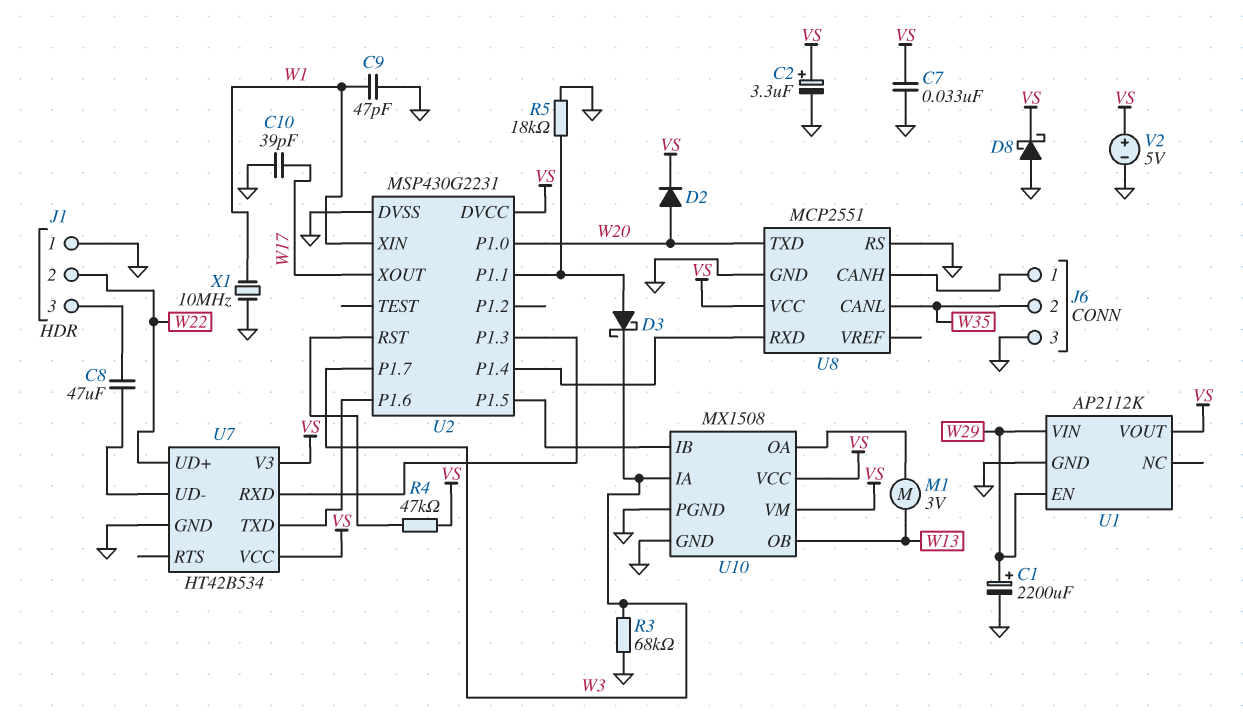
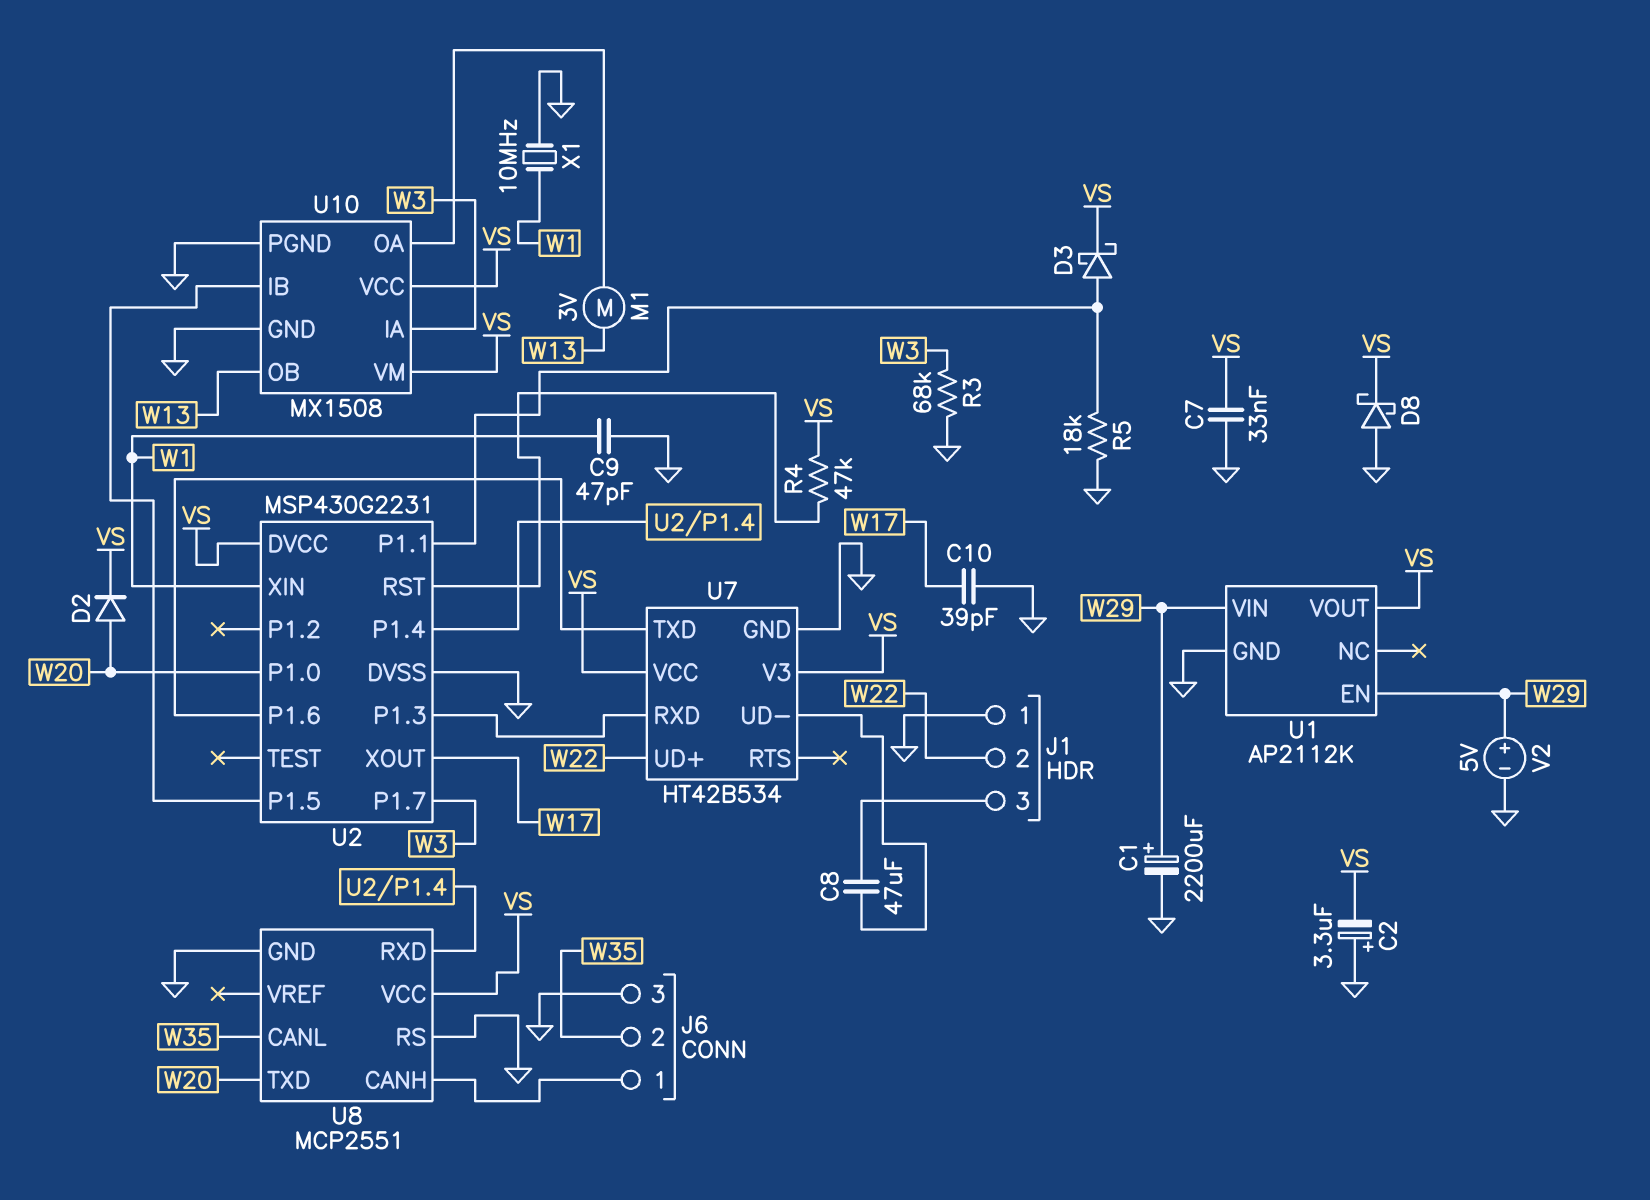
C2: 3.3uF (plus VS, minus GND) -> 3.3uF (plus GND, minus VS)
D3: schottky (A U2/P1.1, K W3) -> schottky (A U2/P1.1, K VS)
V2: 5V (plus VS, minus GND) -> 5V (plus W29, minus GND)

